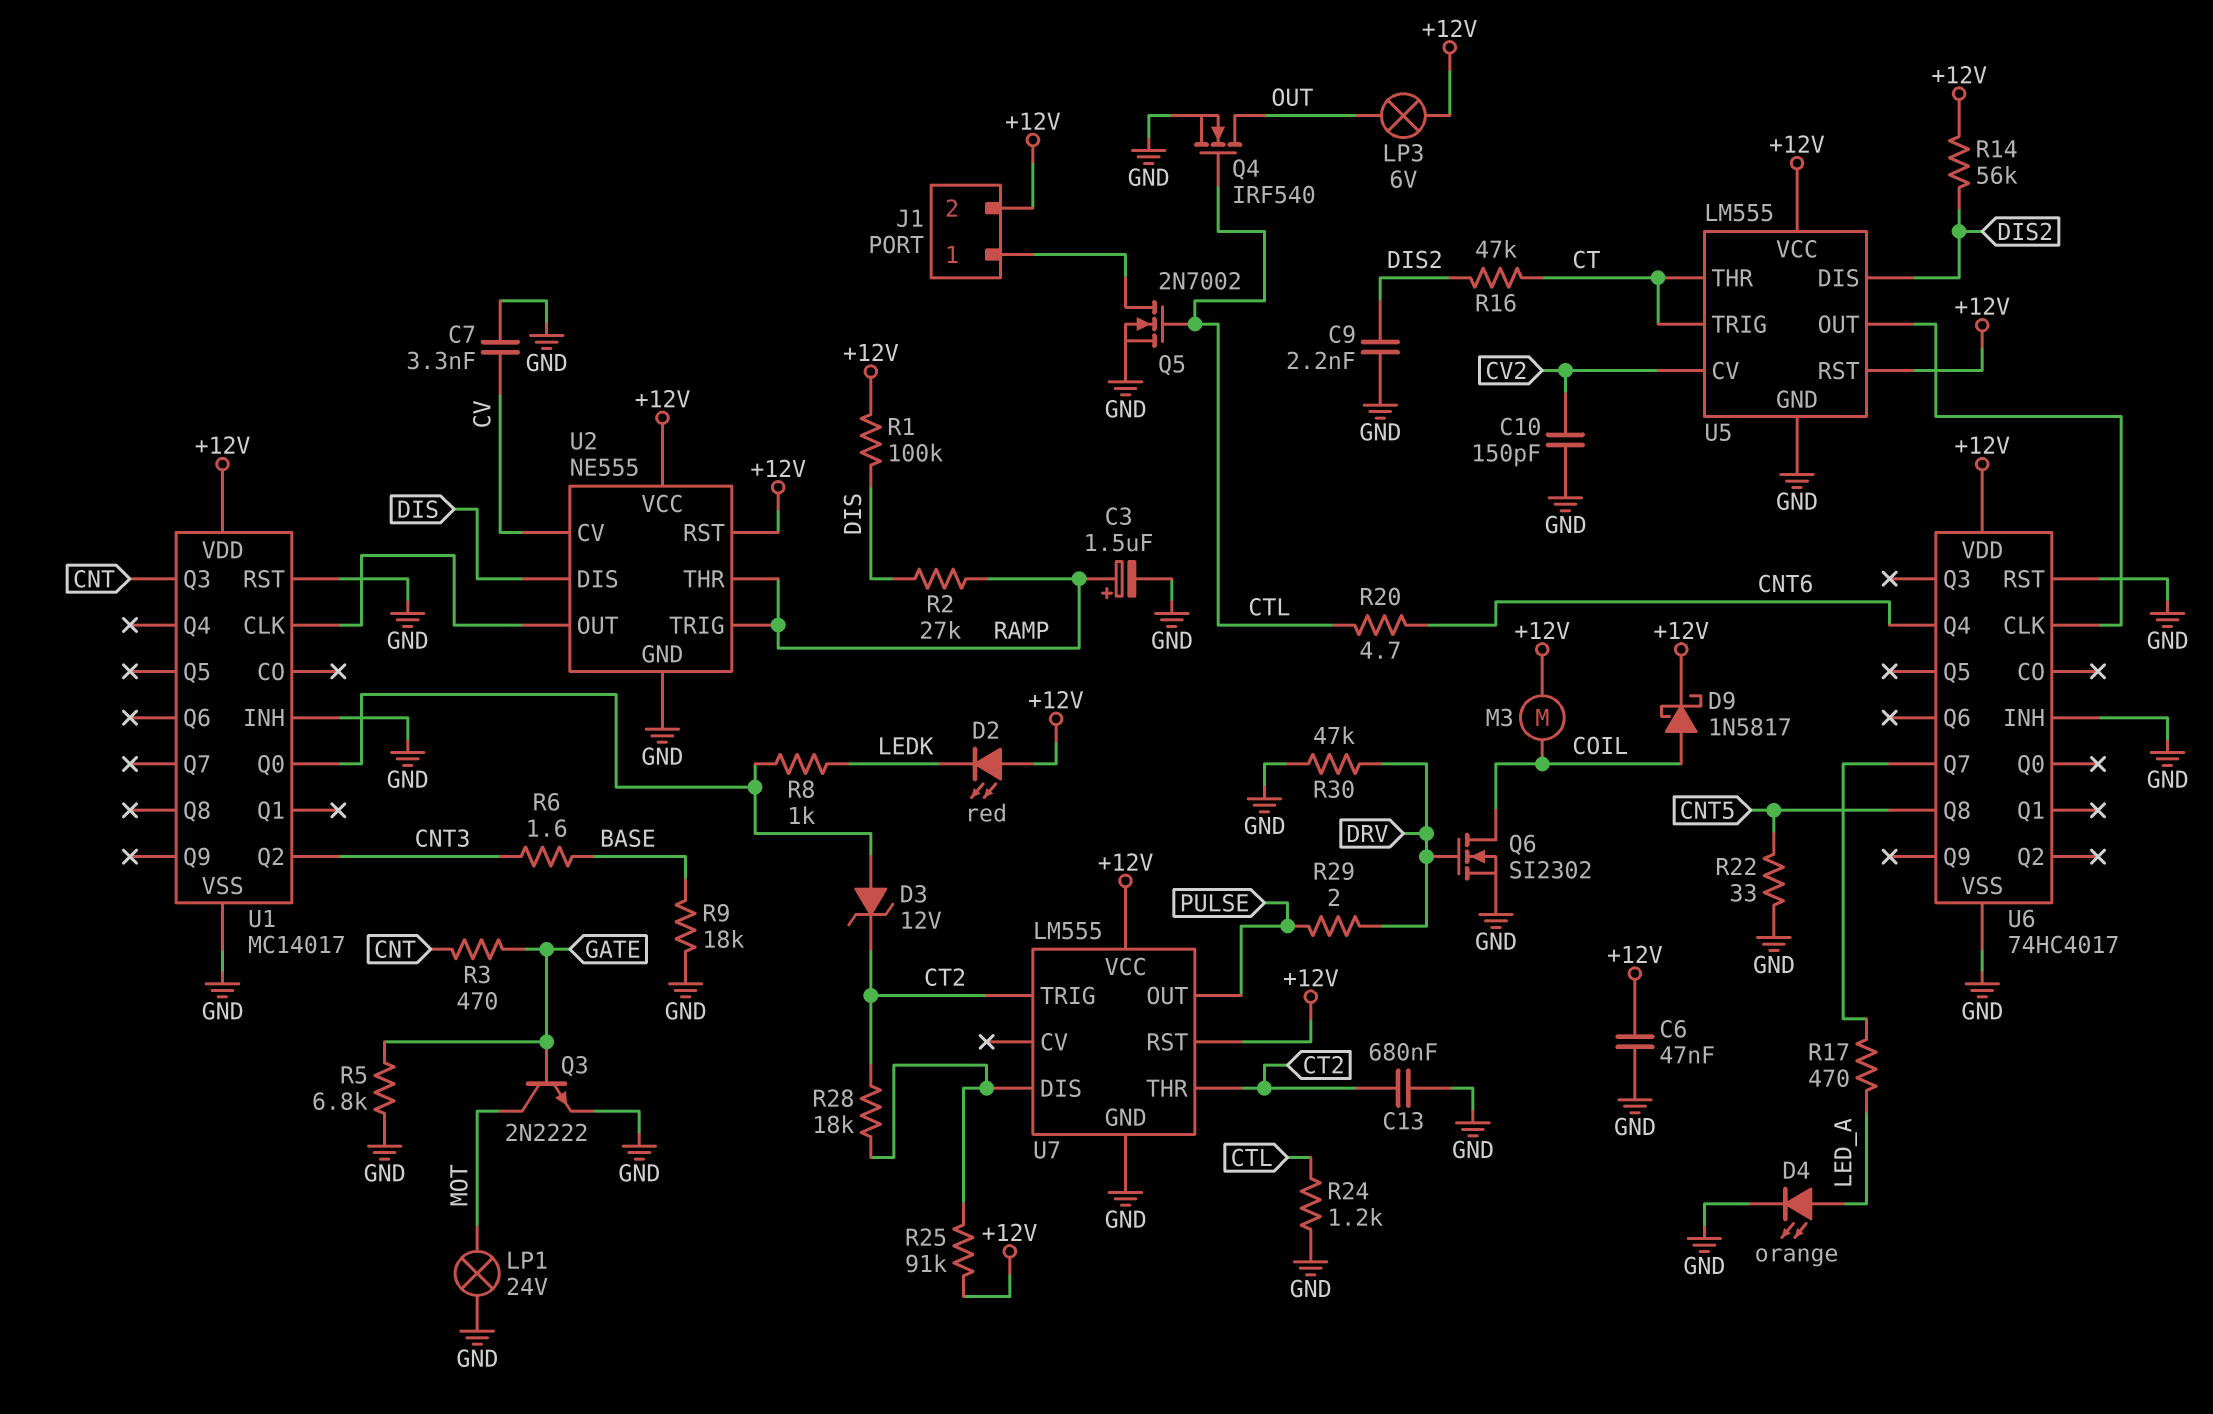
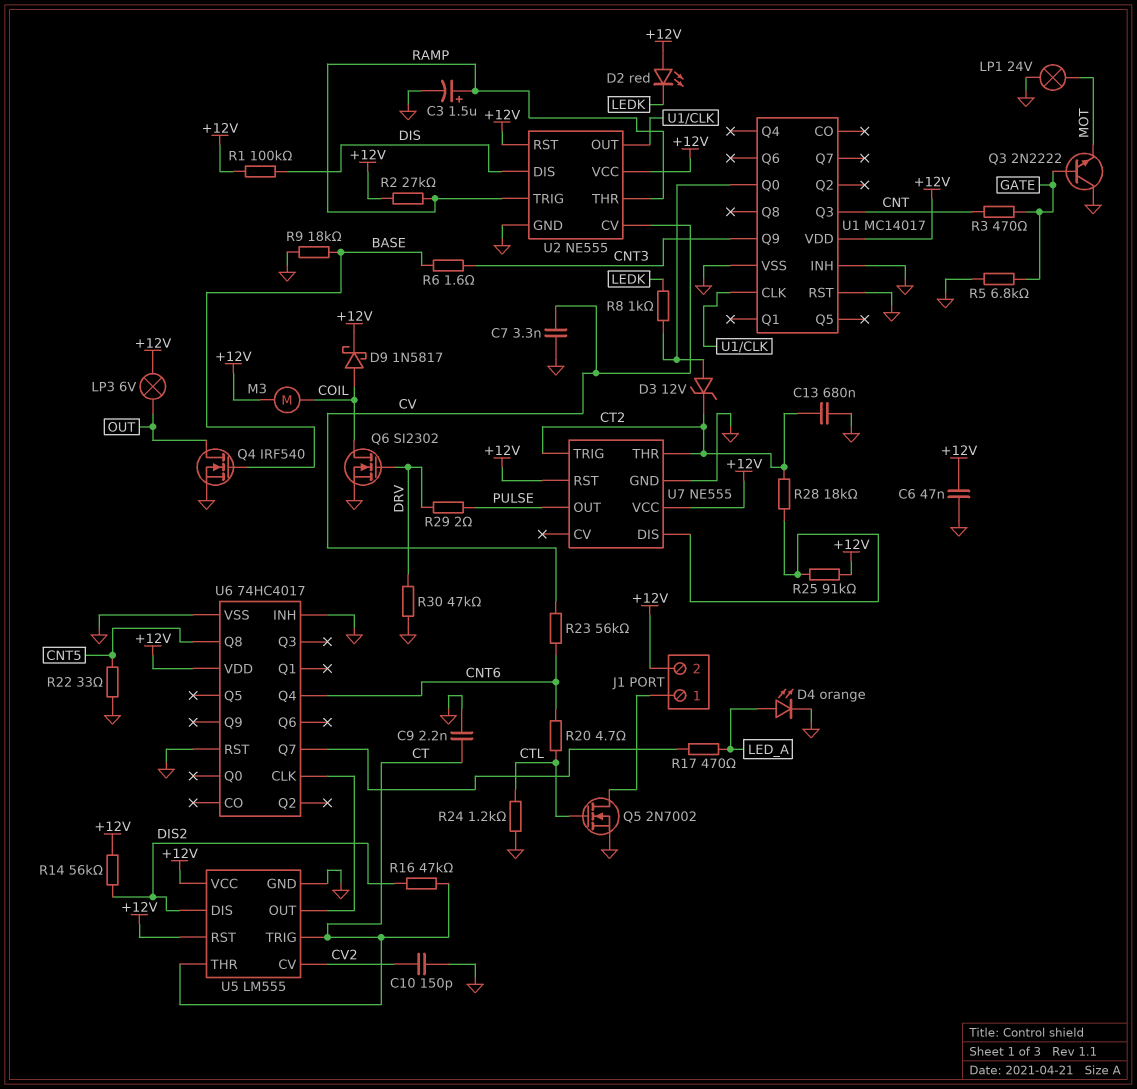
C9: 2.2nF (DIS2, GND) -> 2.2nF (CT, GND)
Q3: NPN 2N2222 (B GATE, C MOT, E GND) -> NPN 2N2222 (B GATE, C GND, E MOT)
Q4: NMOS IRF540 (G CTL, D OUT, S GND) -> NMOS IRF540 (G BASE, D OUT, S GND)
R2: 27k (DIS, RAMP) -> 27k (+12V, RAMP)
R23: none -> 56k (CNT6, CV)
U1 pin Q2: CNT3 -> none
U1 pin Q9: none -> CNT3
U7: LM555 -> NE555

